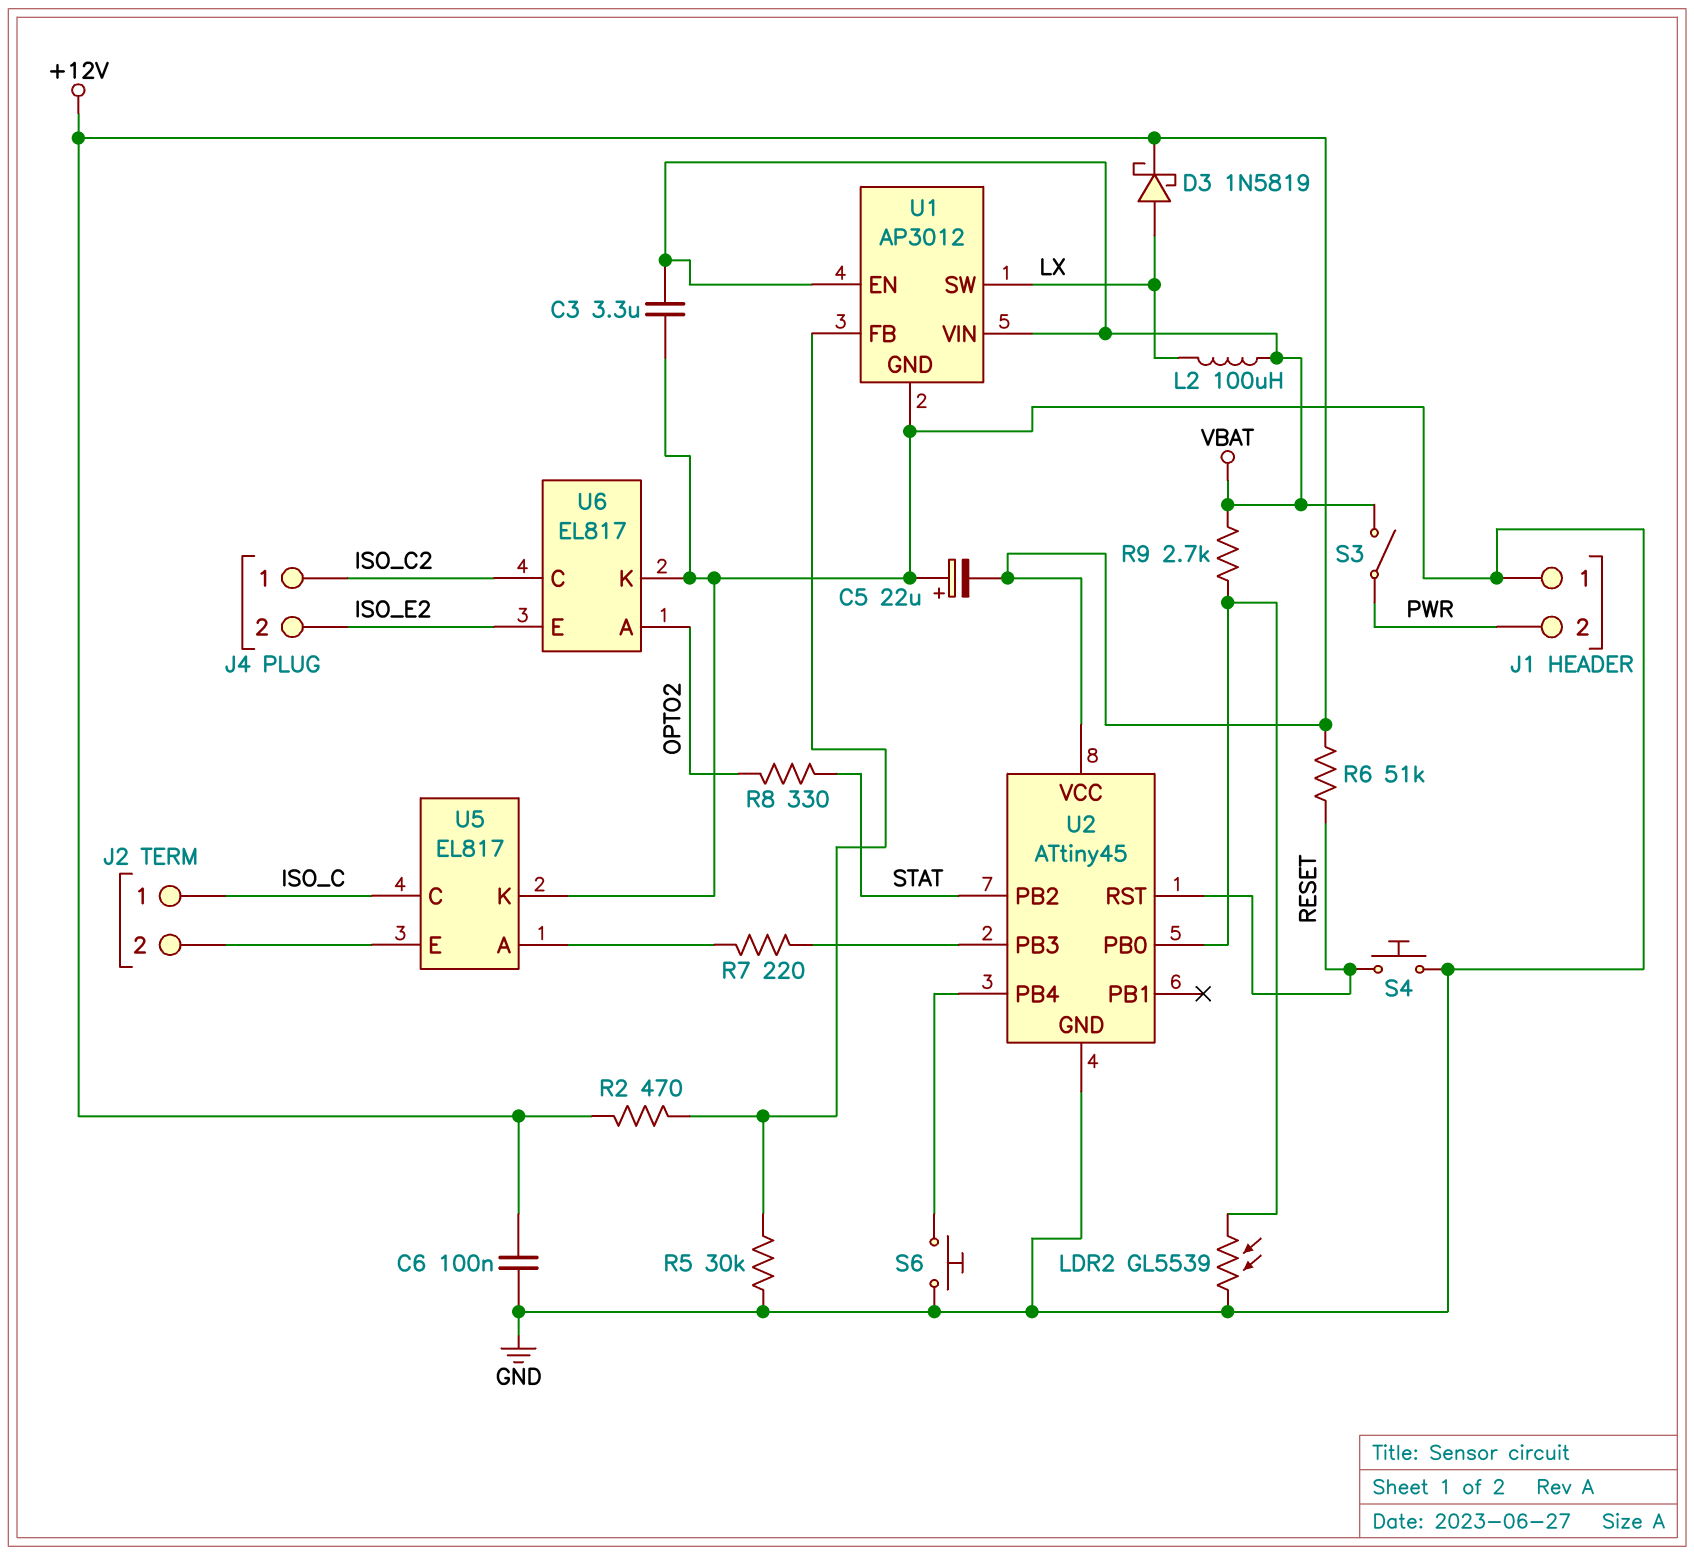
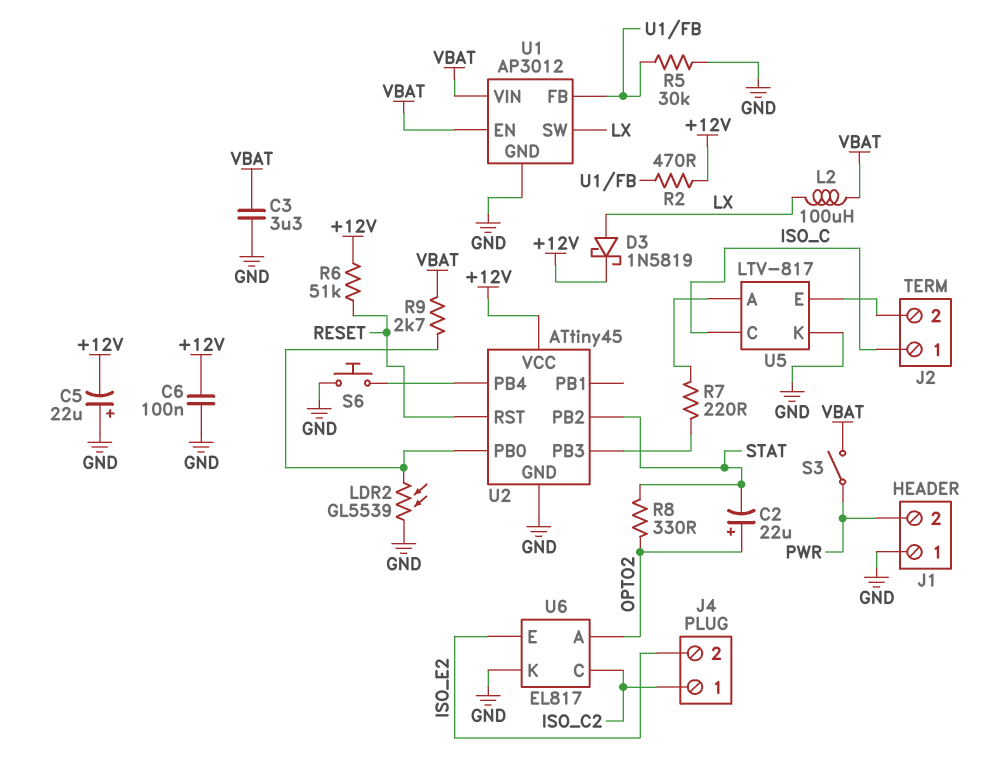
C2: none -> 22uF (plus OPTO2, minus STAT)
S4: button (GND, RESET) -> none
U5: EL817 -> LTV-817

